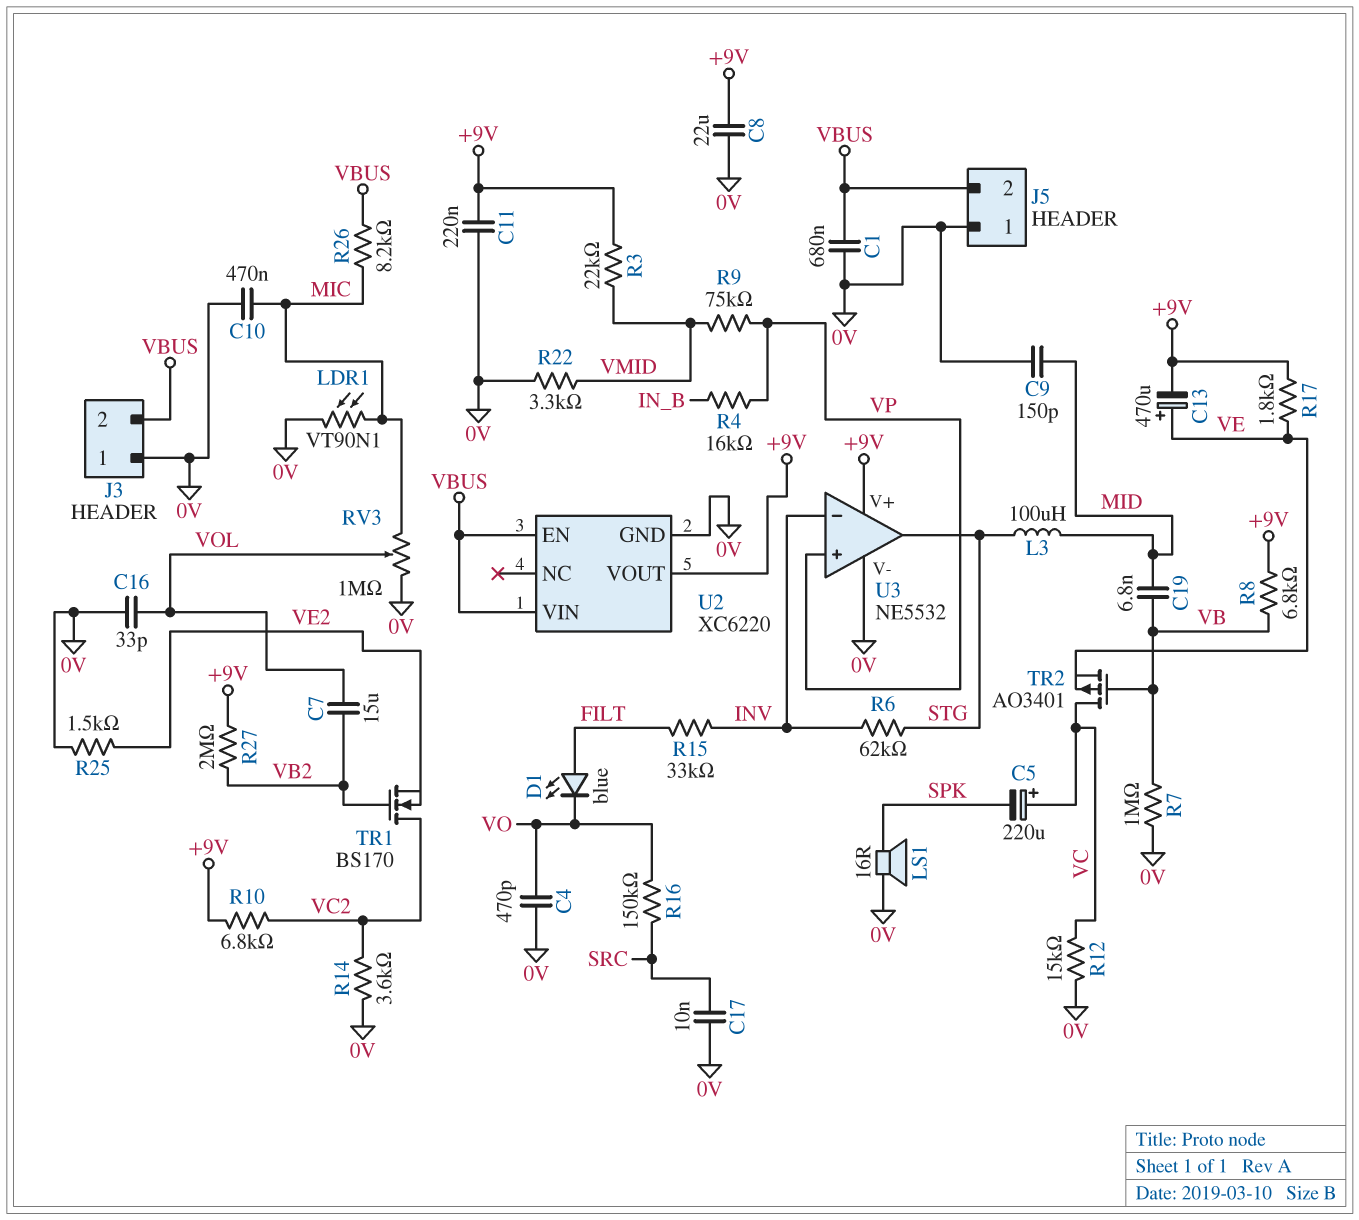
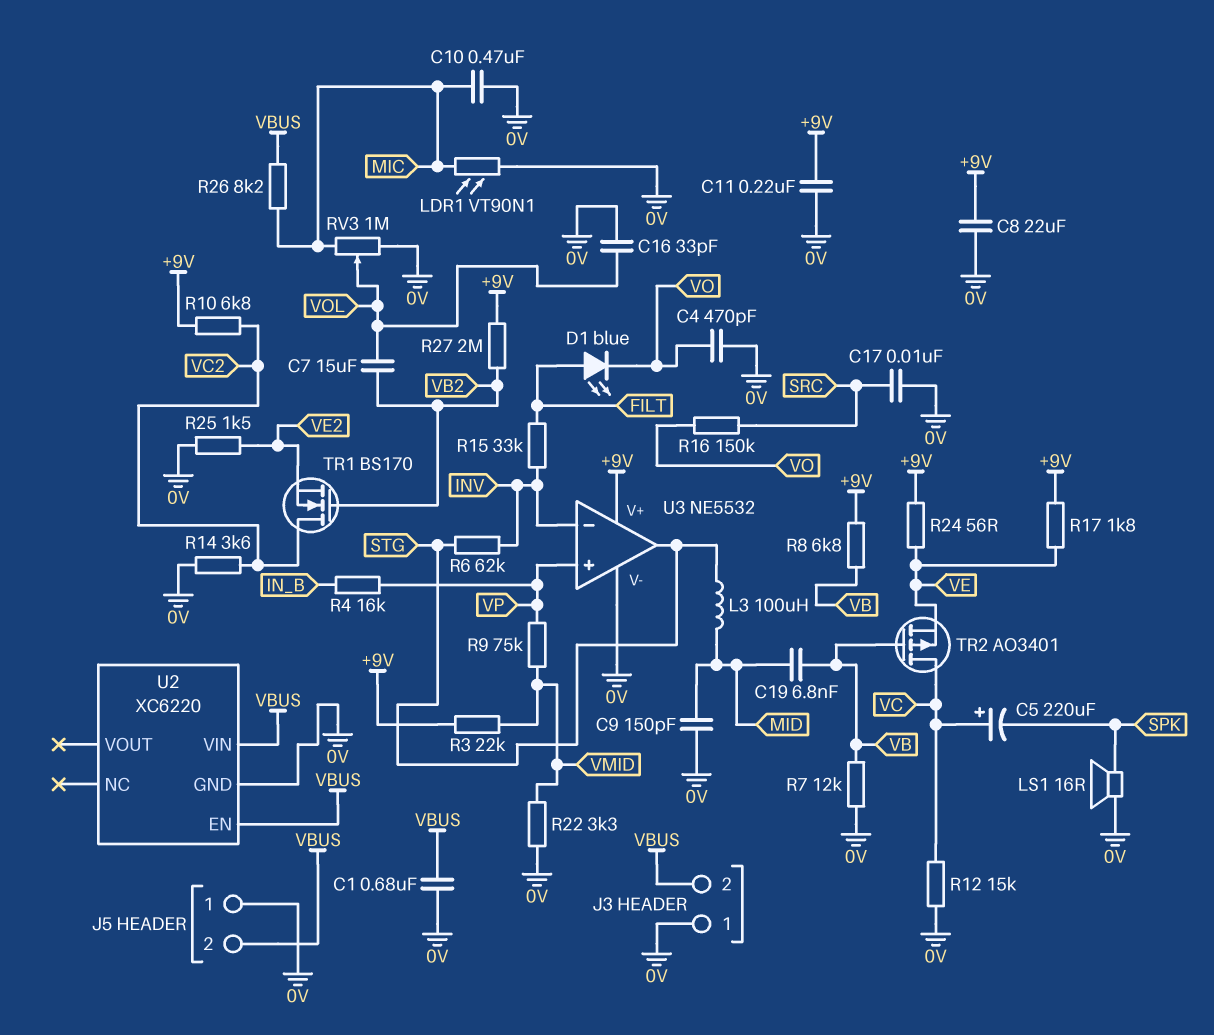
C13: 470uF (plus VE, minus +9V) -> none
R7: 1M (0V, VB) -> 12k (0V, VB)
R24: none -> 56 (+9V, VE)
U2 pin VOUT: +9V -> none

